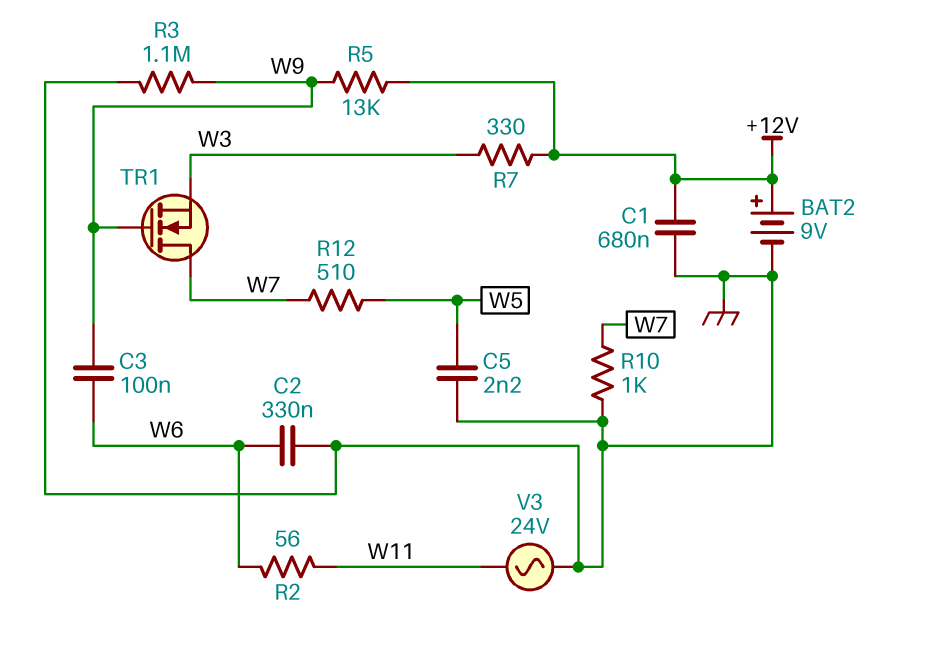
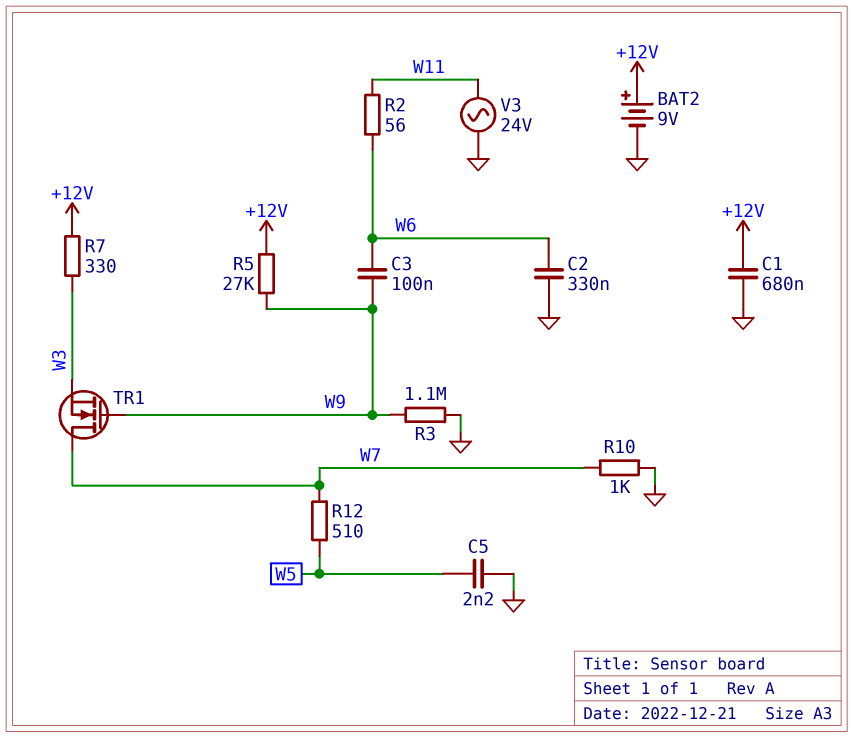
R5: 13k (+12V, W9) -> 27k (+12V, W9)

